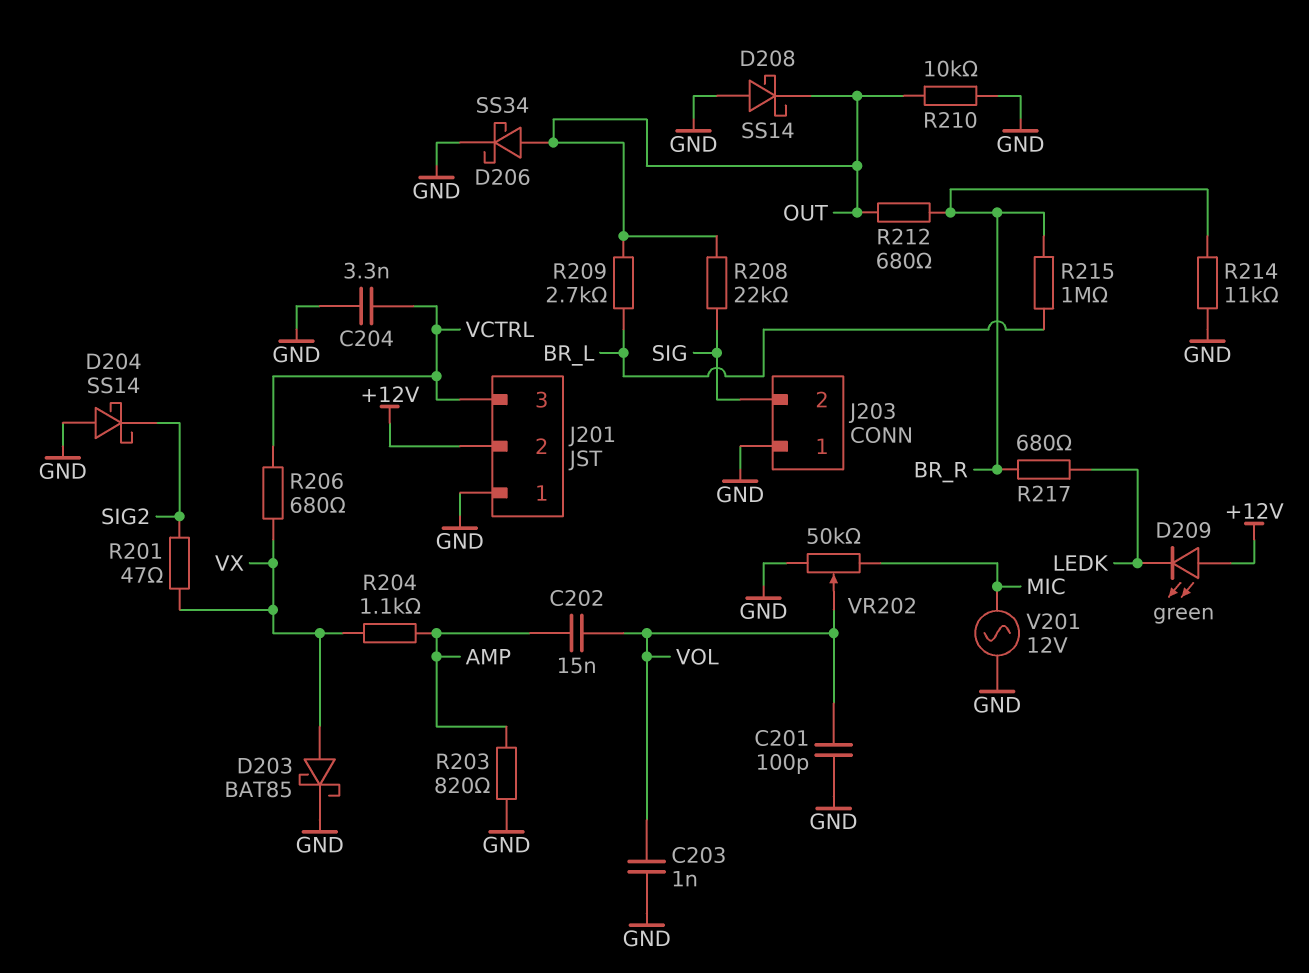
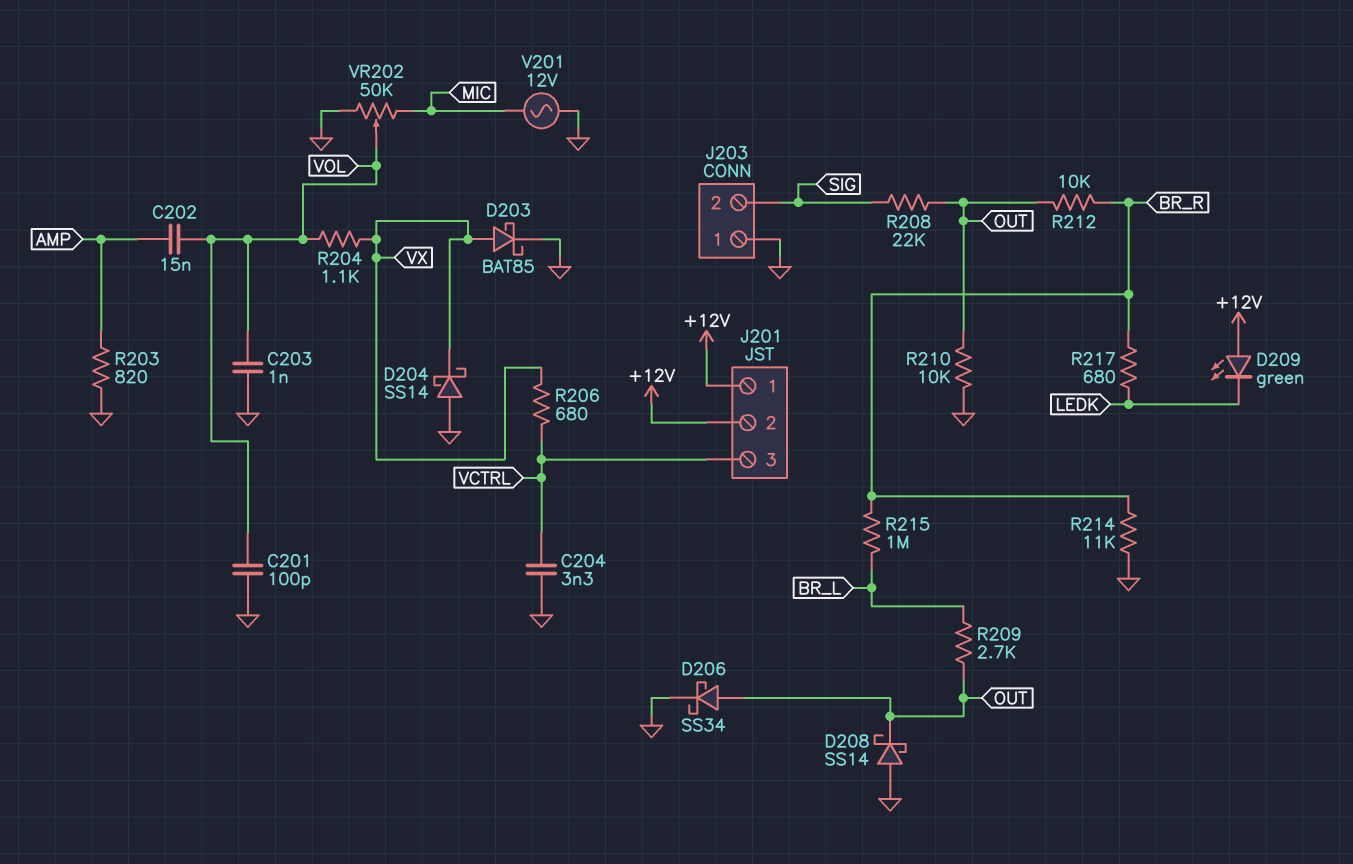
D204: schottky SS14 (A GND, K SIG2) -> schottky SS14 (A GND, K VX)
J201 pin 1: GND -> +12V
R201: 47 (SIG2, VX) -> none
R204: 1.1k (AMP, VX) -> 1.1k (VOL, VX)
R212: 680 (BR_R, OUT) -> 10k (BR_R, OUT)

